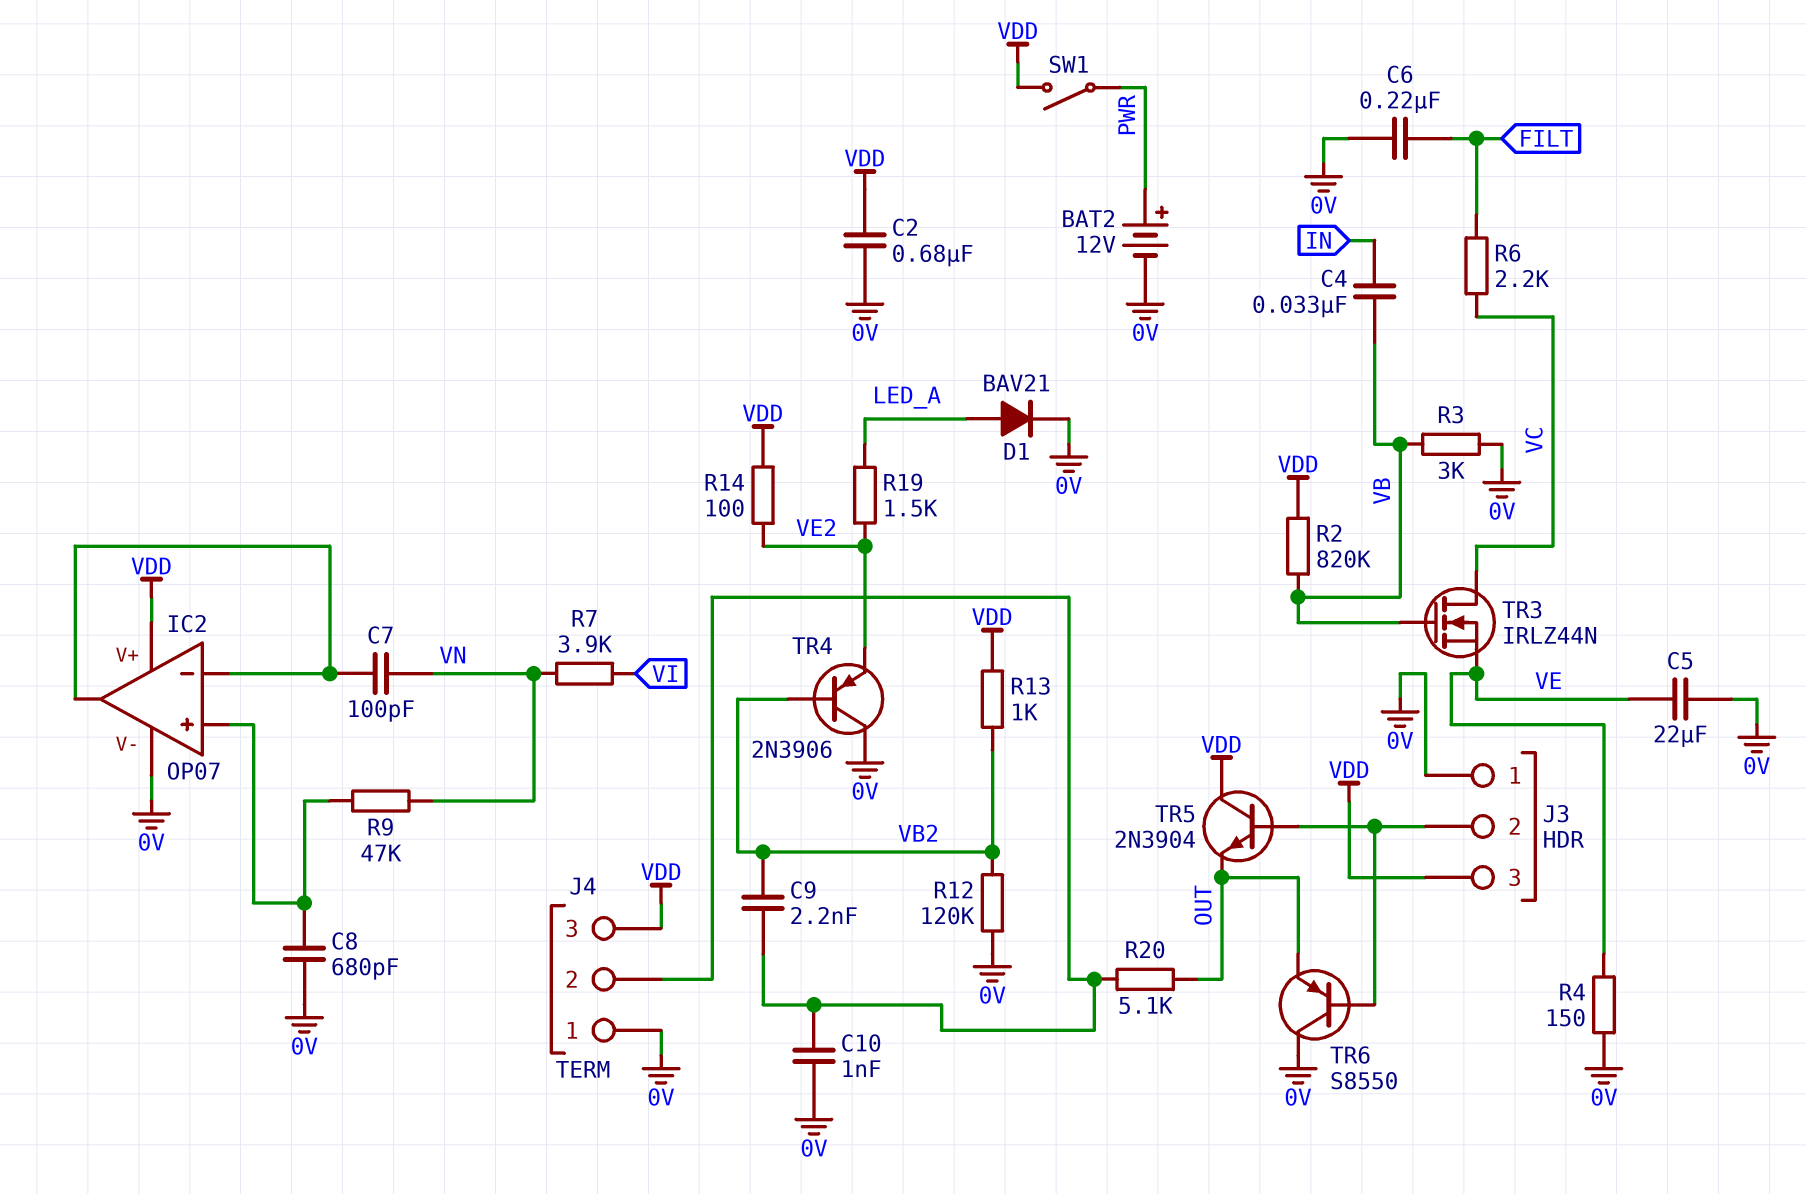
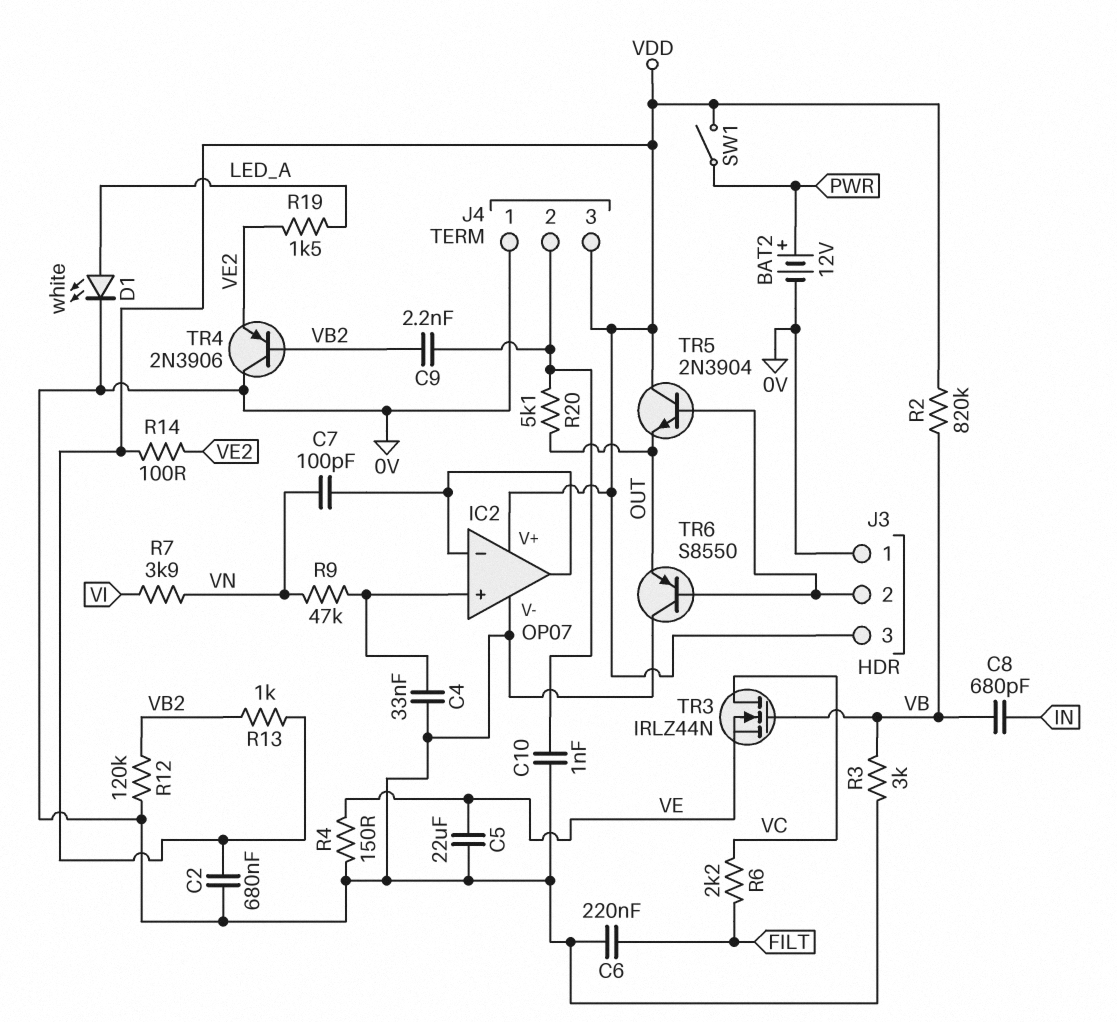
C4: 33nF (IN, VB) -> 33nF (0V, IC2/in+)
C8: 680pF (0V, IC2/in+) -> 680pF (IN, VB)
D1: diode BAV21 (A LED_A, K 0V) -> LED white (A LED_A, K 0V)

